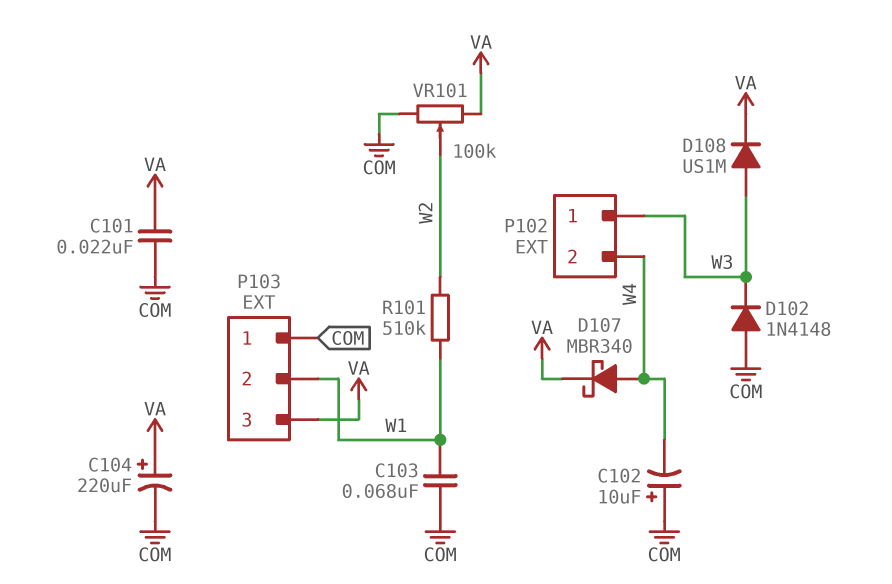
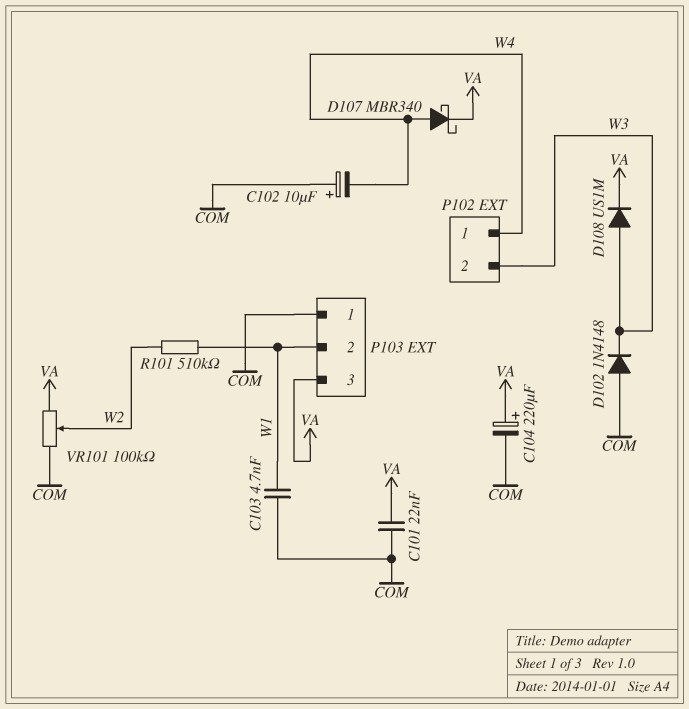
C103: 68nF (COM, W1) -> 4.7nF (COM, W1)
P102 pin 1: W3 -> W4
P102 pin 2: W4 -> W3

